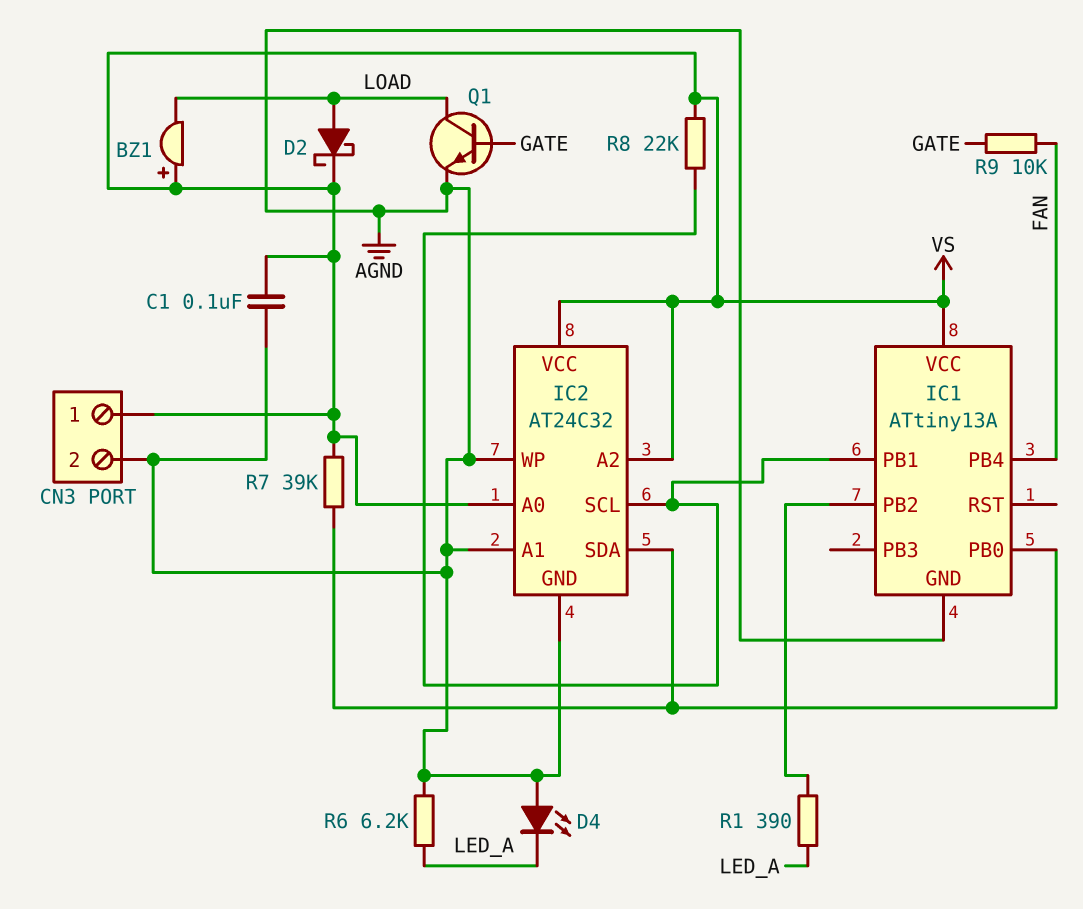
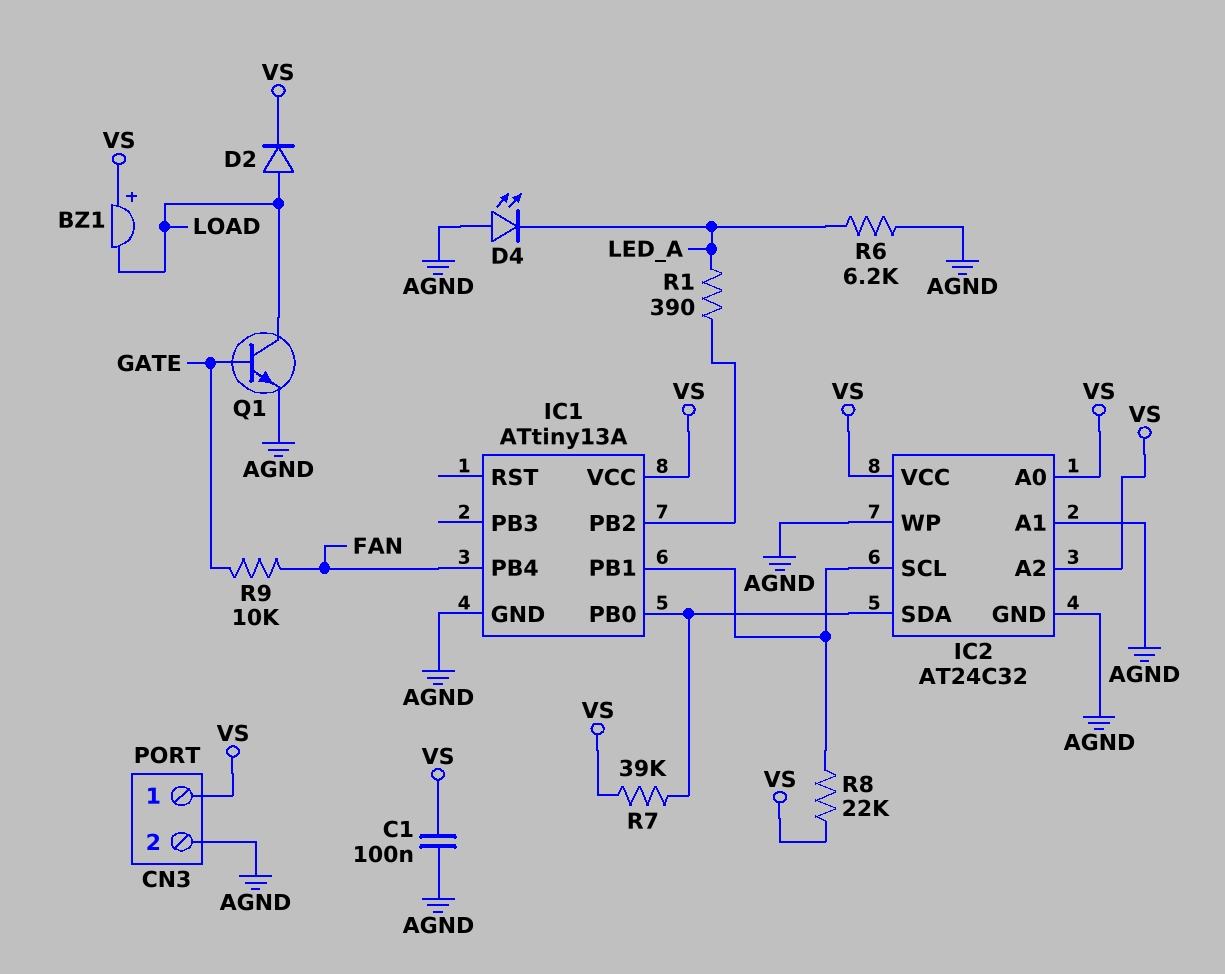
D2: schottky (A LOAD, K VS) -> diode (A LOAD, K VS)

